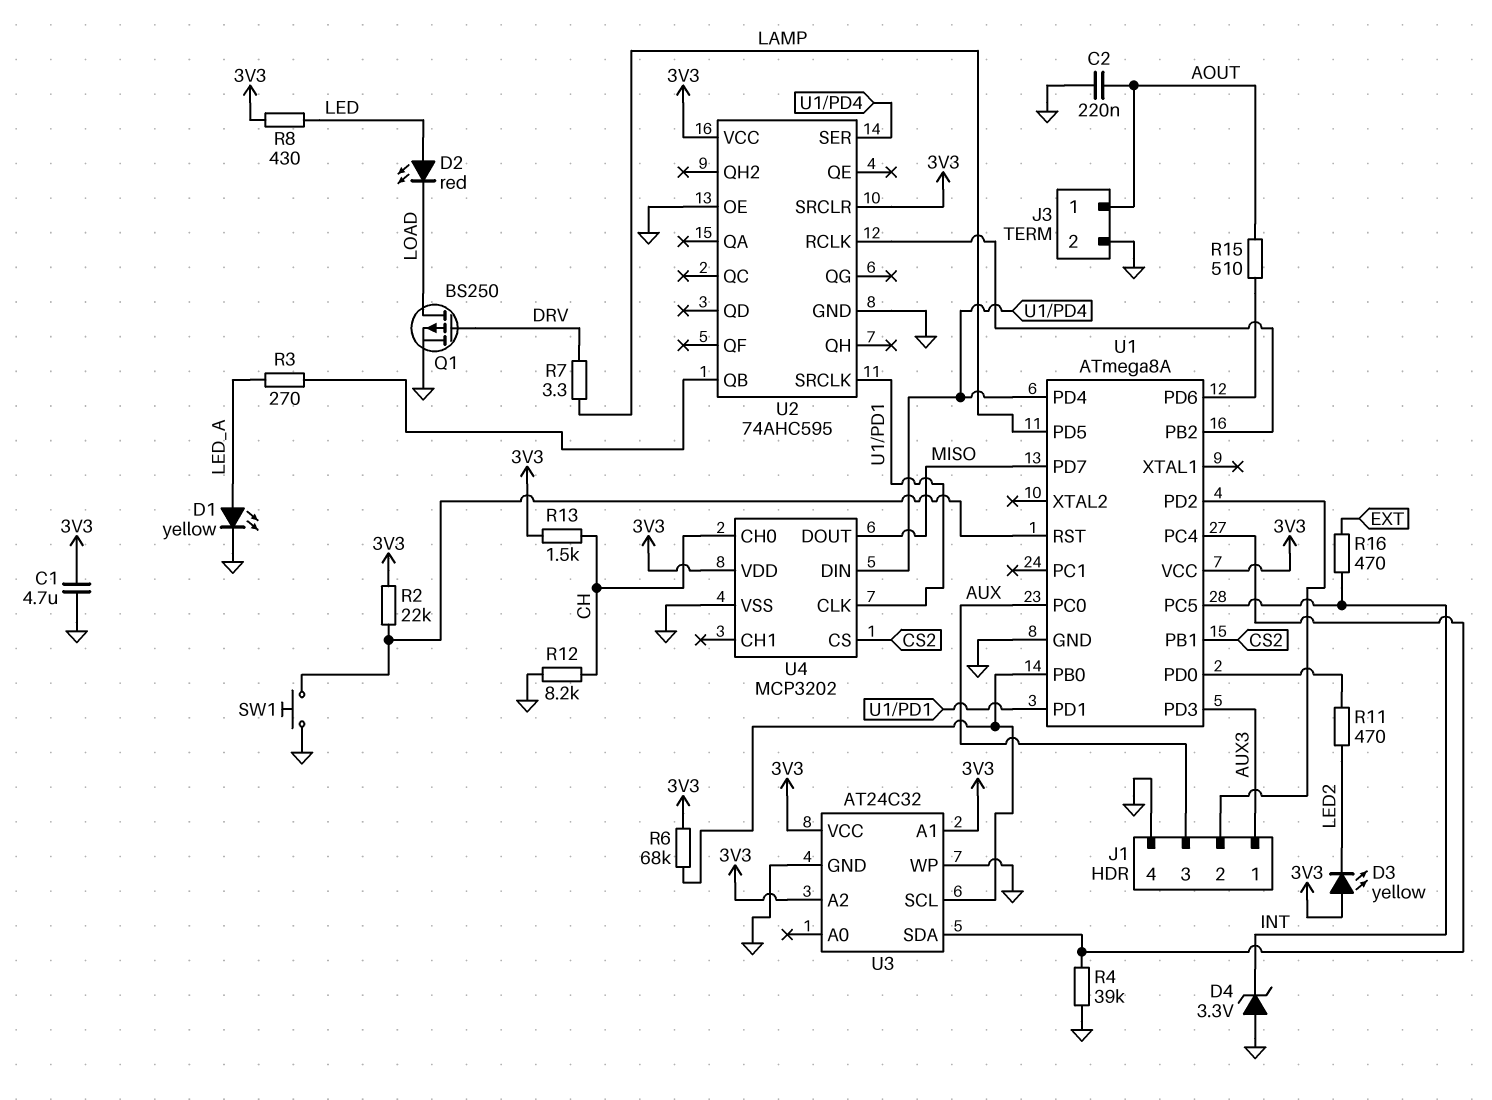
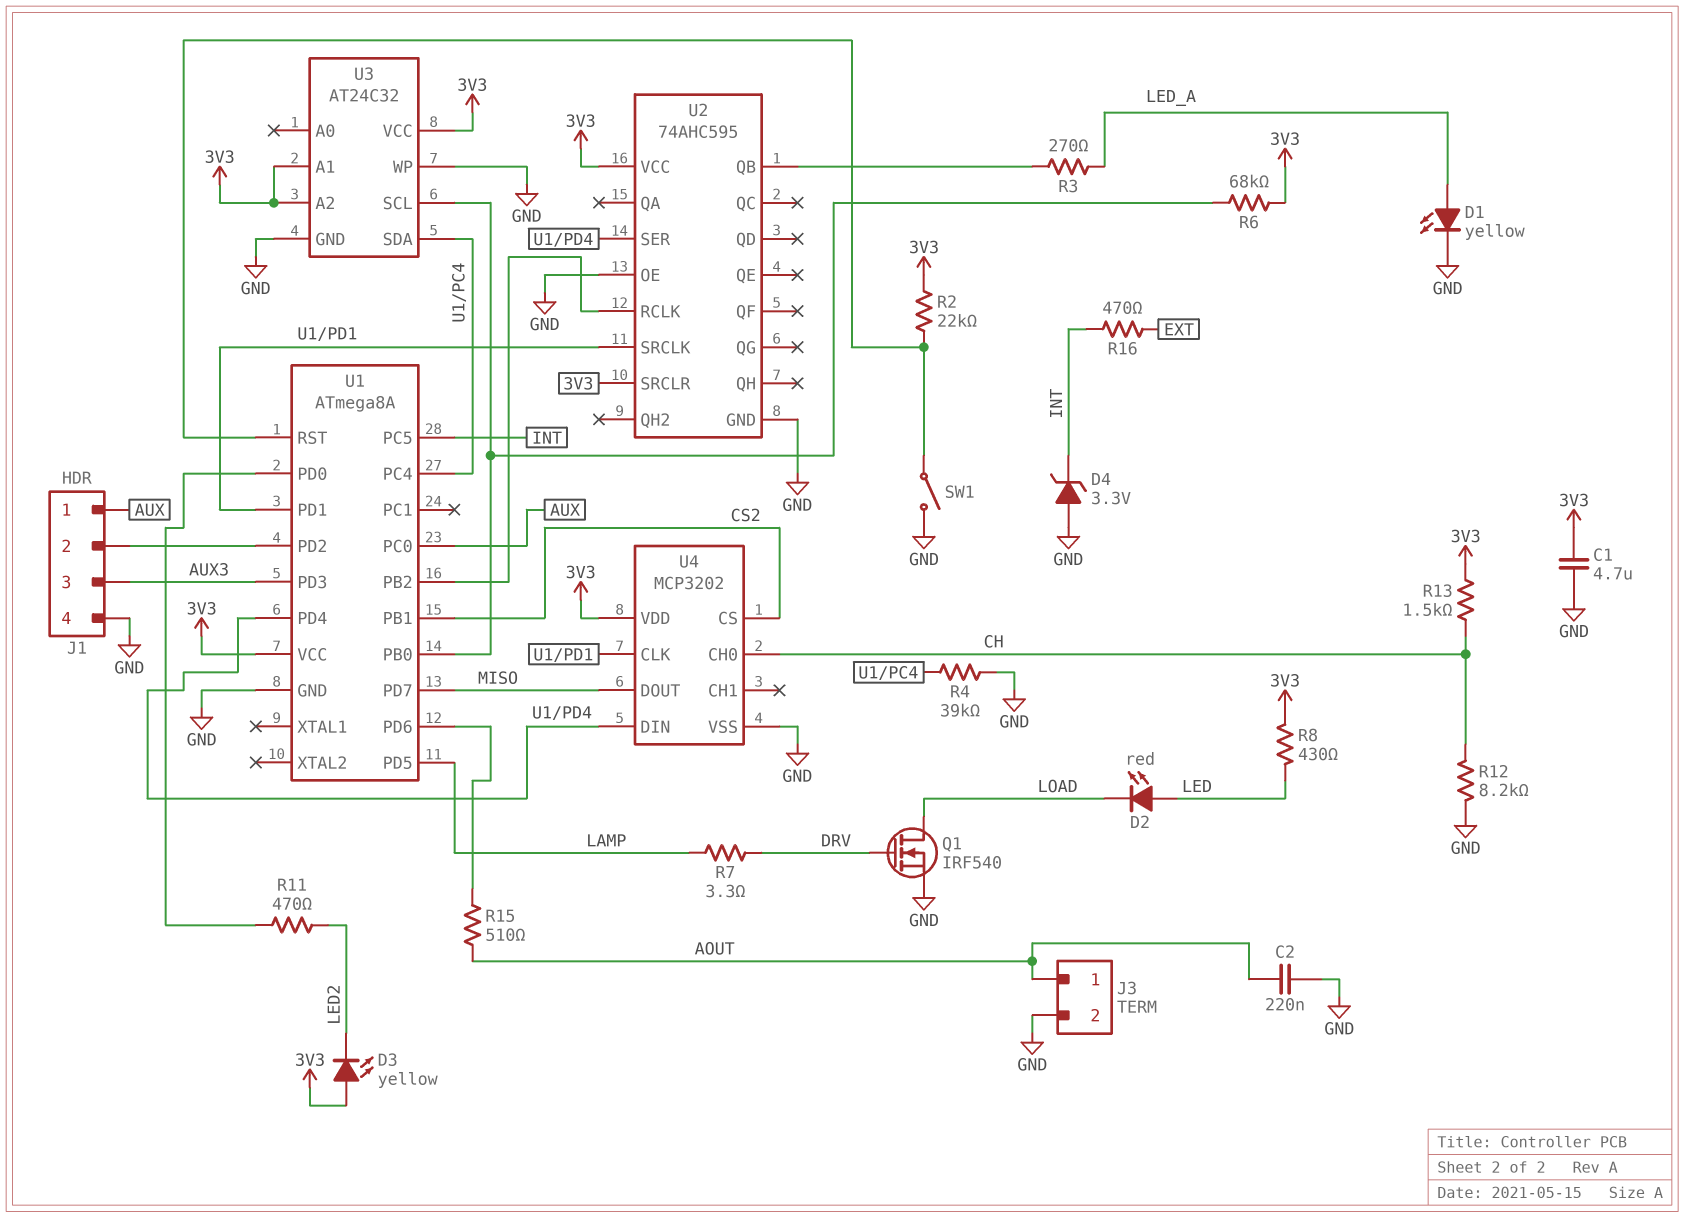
J1 pin 1: AUX3 -> AUX
J1 pin 3: AUX -> AUX3
Q1: PMOS BS250 (G DRV, D LOAD, S GND) -> NMOS IRF540 (G DRV, D LOAD, S GND)
SW1: button (GND, U1/RST) -> switch (GND, U1/RST)

